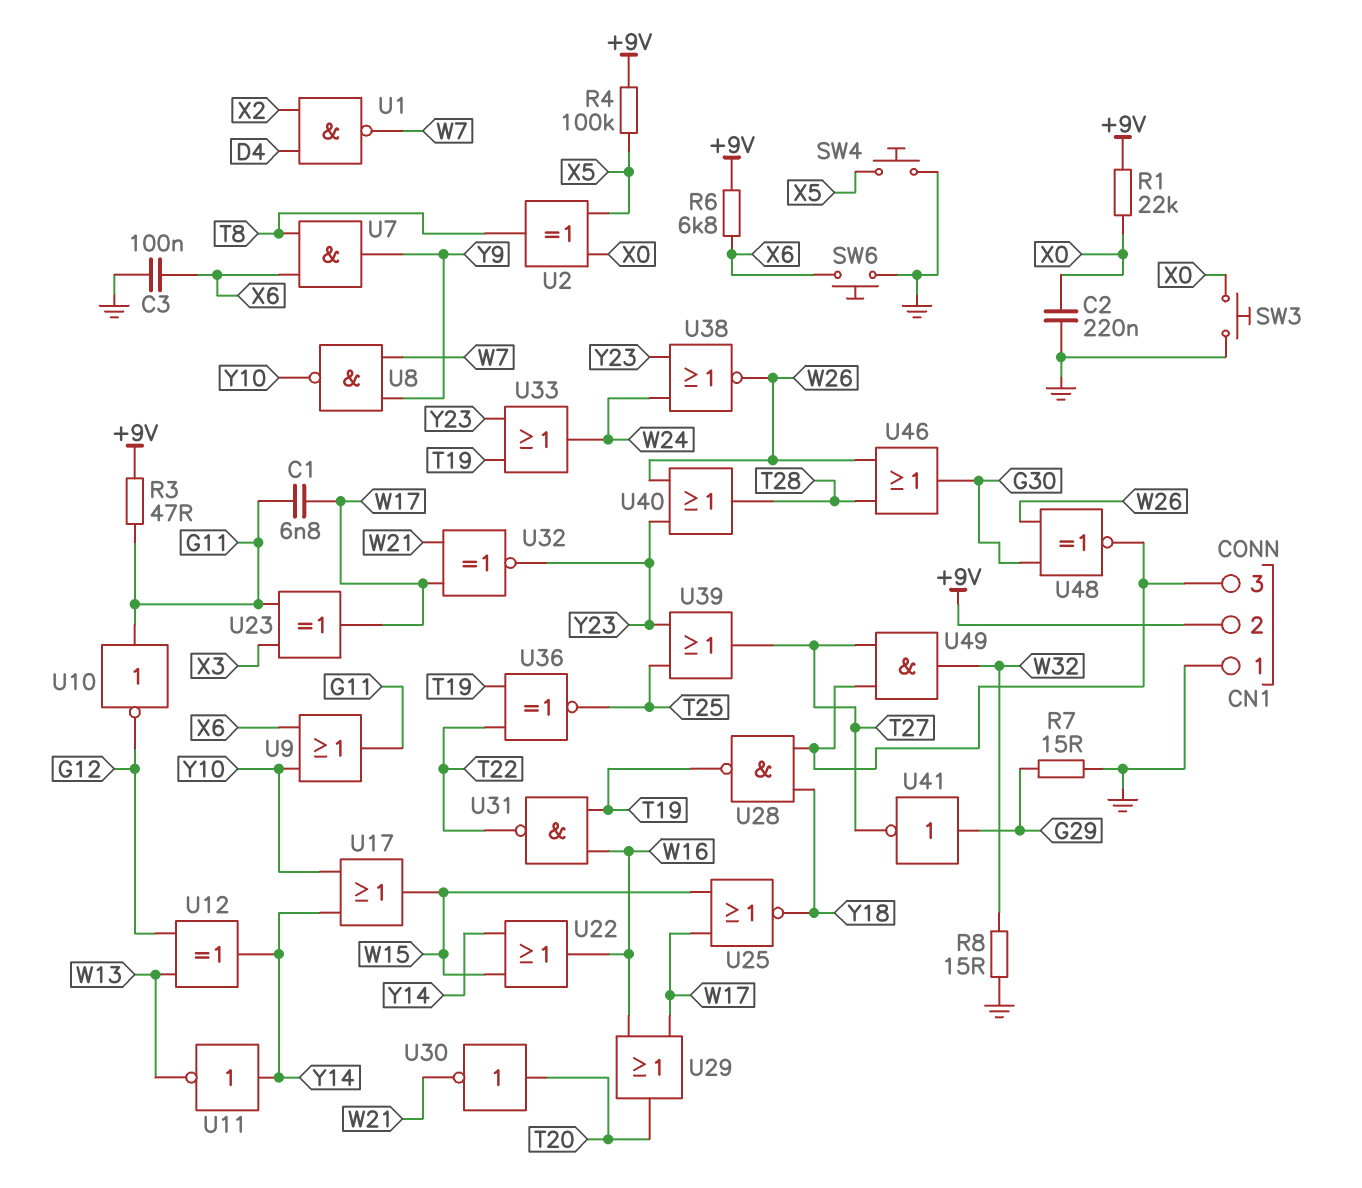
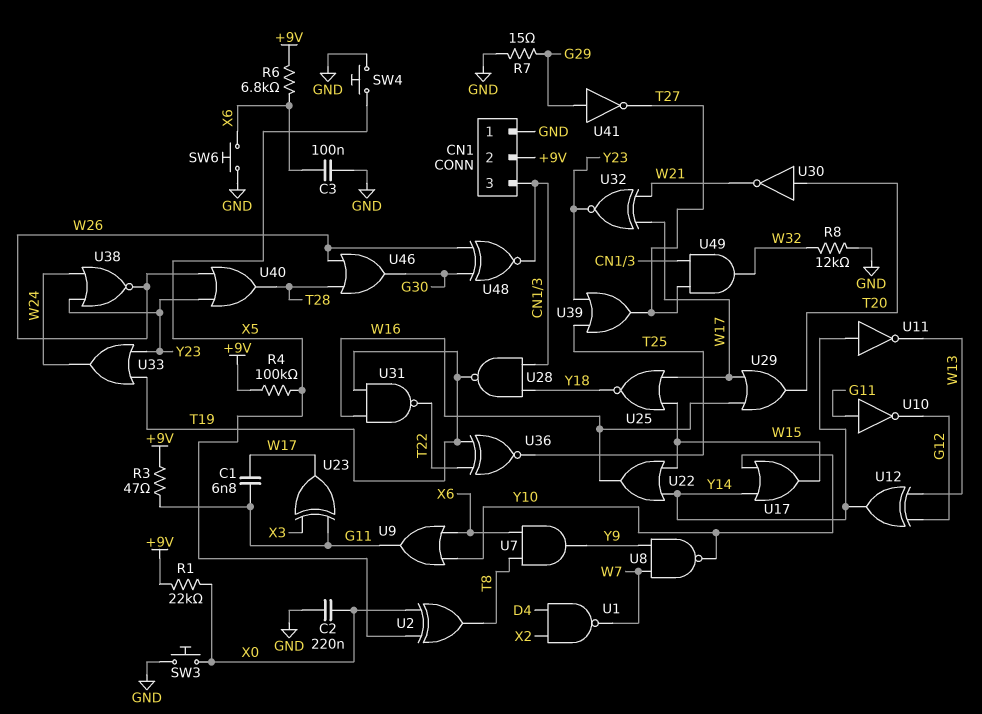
R8: 15 (GND, W32) -> 12k (GND, W32)

